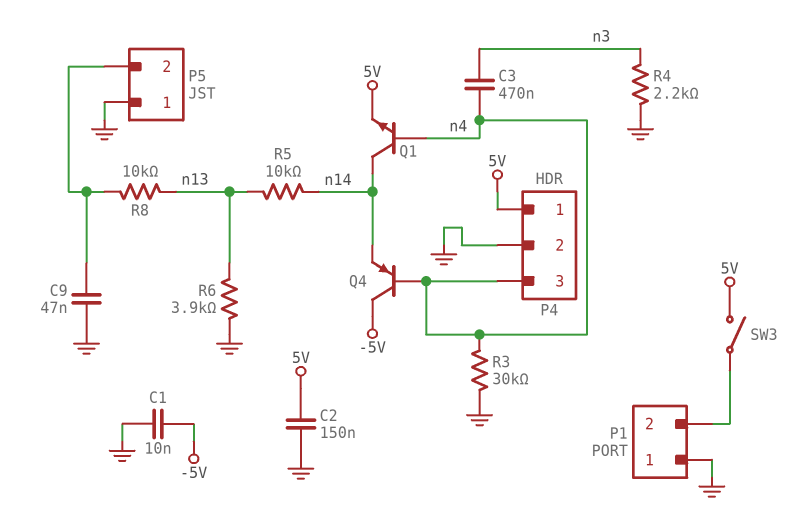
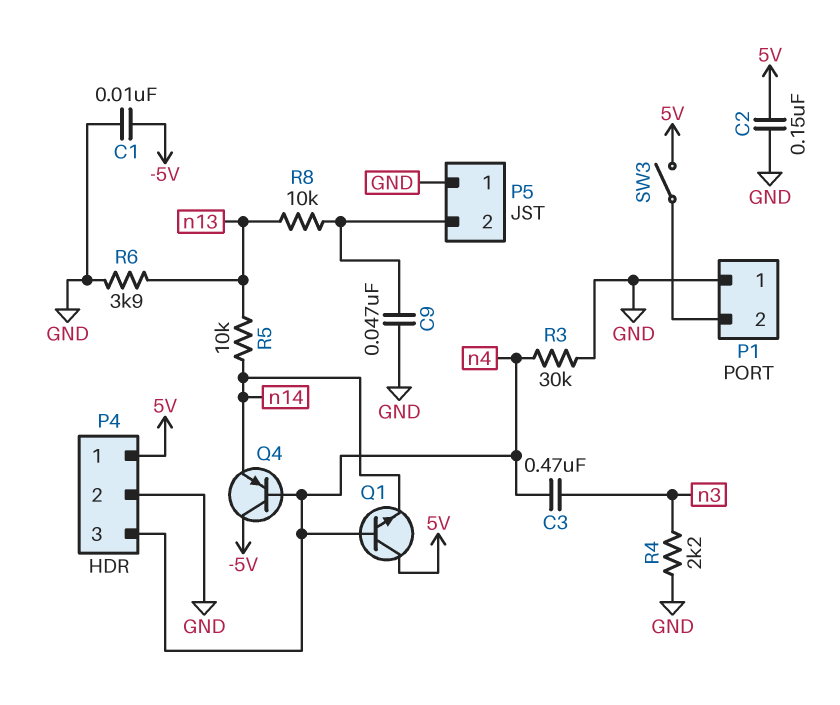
Q1: NPN (B n4, C n14, E 5V) -> NPN (B n4, C 5V, E n14)

